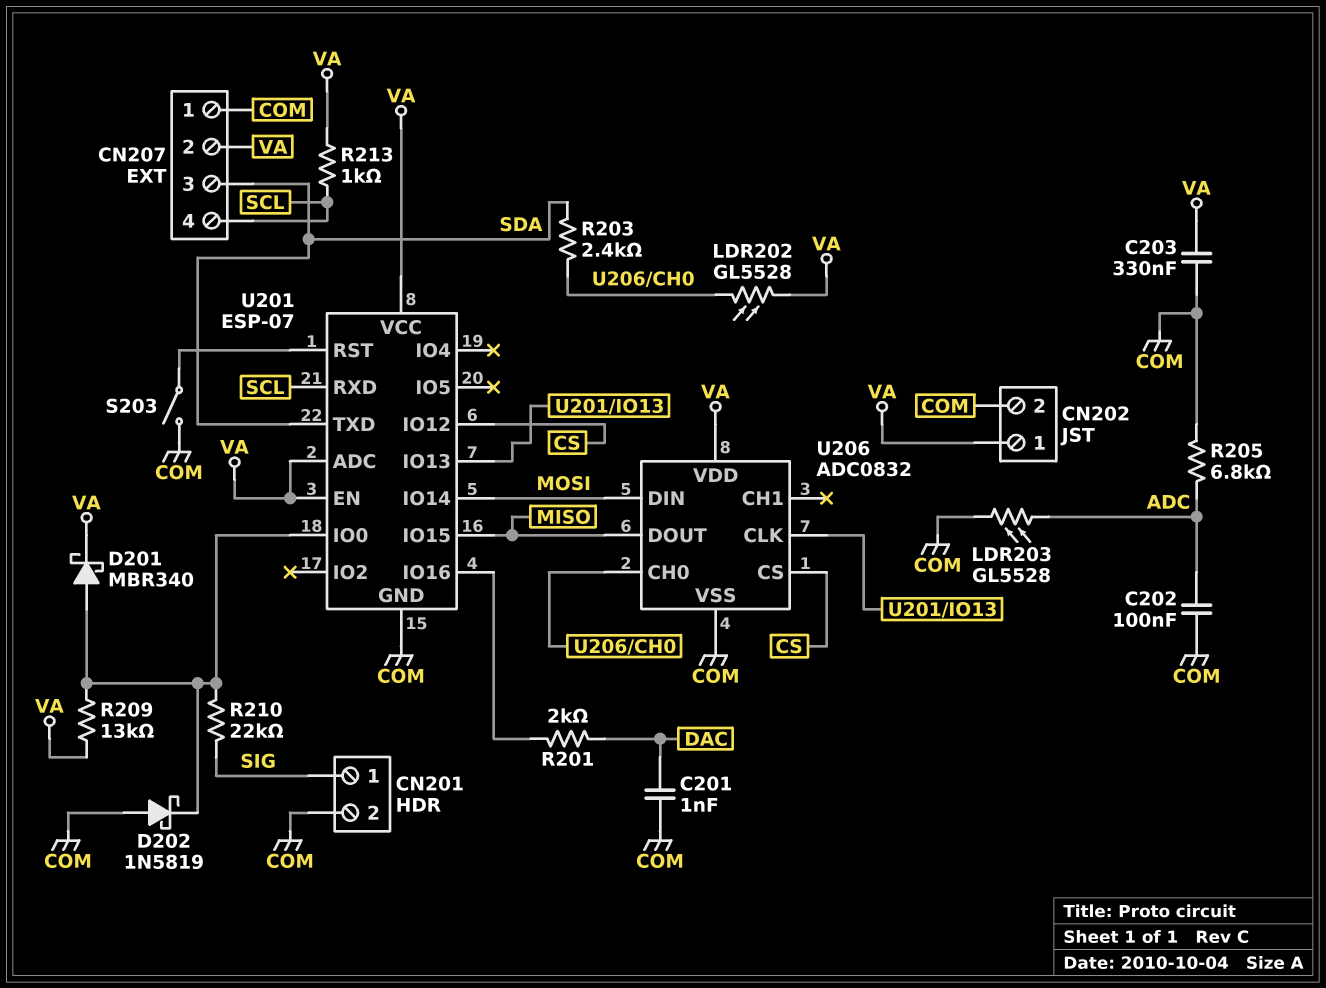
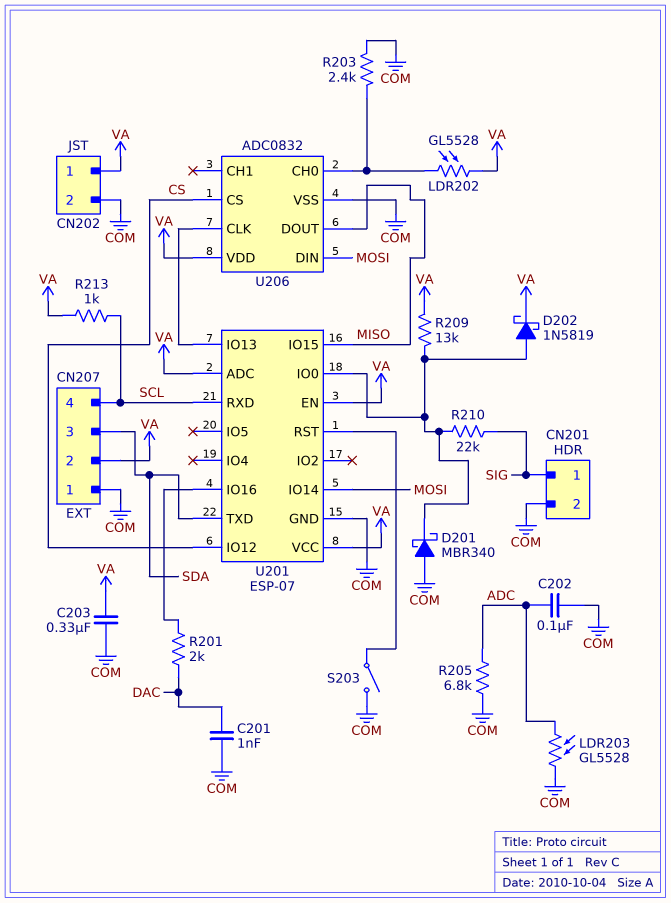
D201: schottky MBR340 (A U201/IO0, K VA) -> schottky MBR340 (A COM, K U201/IO0)
D202: schottky 1N5819 (A COM, K U201/IO0) -> schottky 1N5819 (A U201/IO0, K VA)
R203: 2.4k (SDA, U206/CH0) -> 2.4k (COM, U206/CH0)

